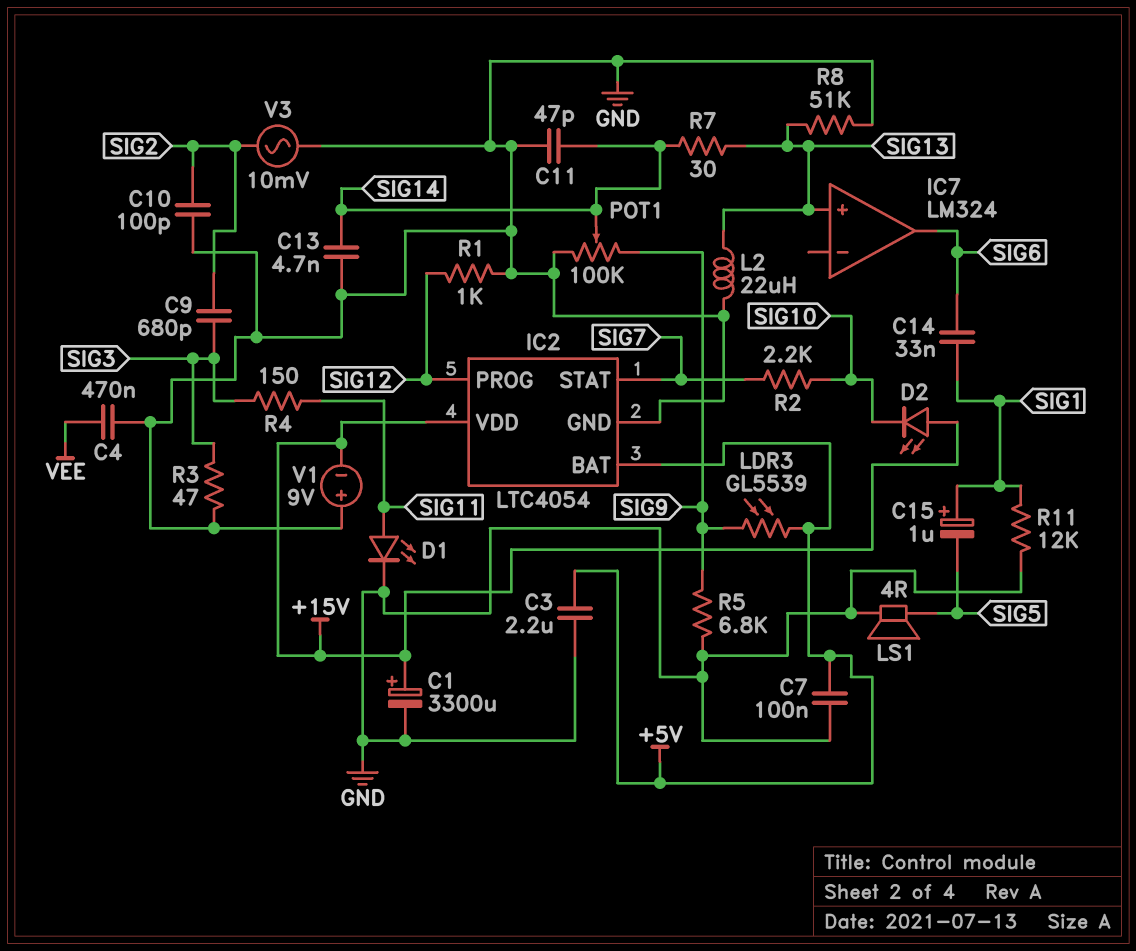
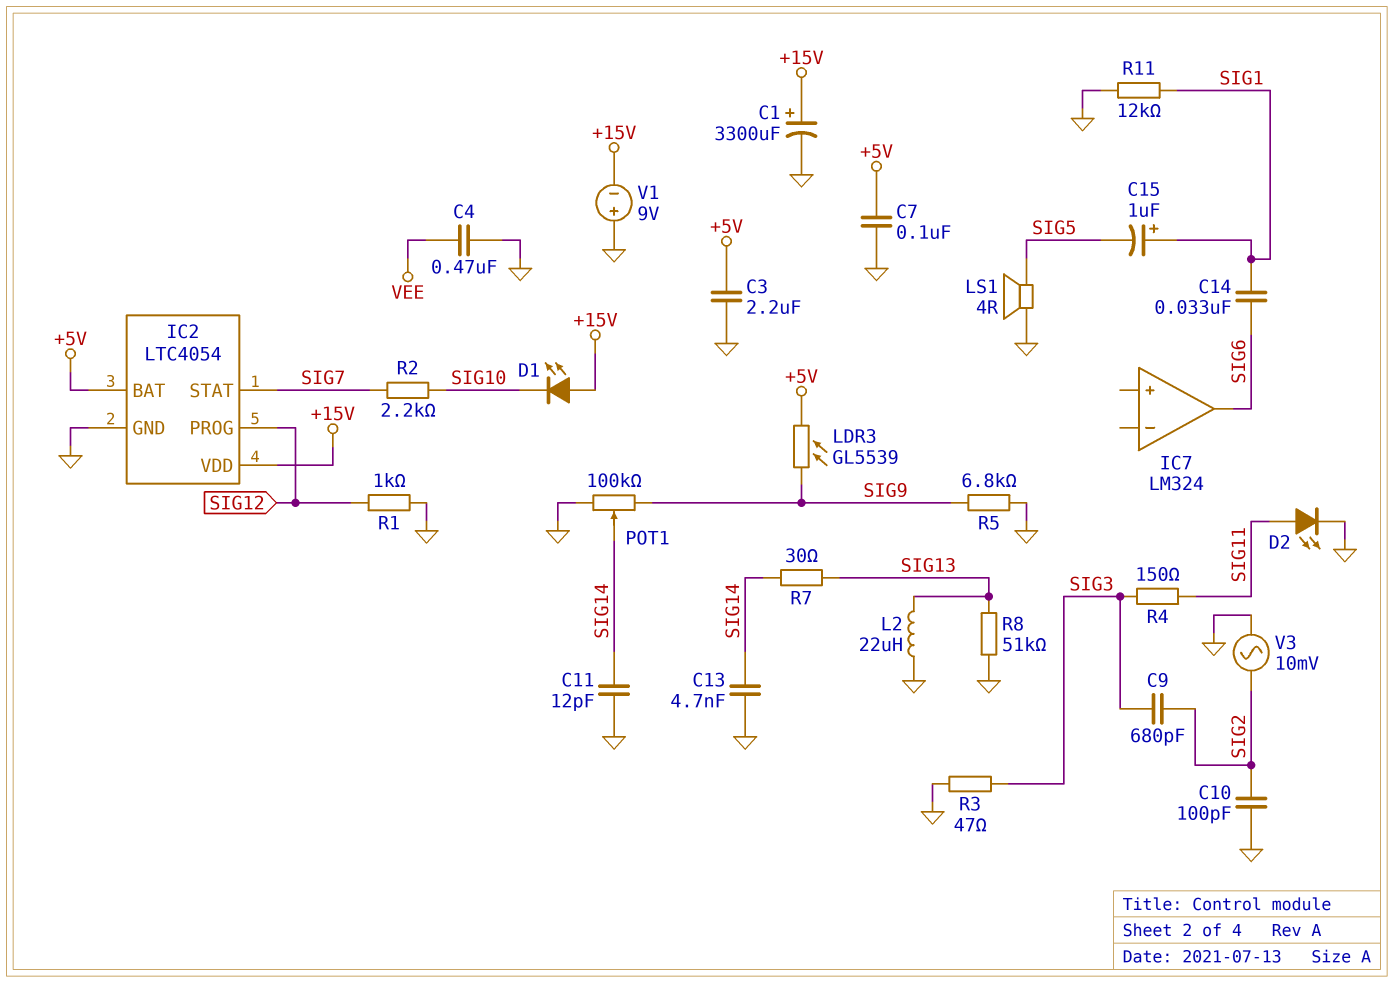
C11: 47pF (GND, SIG14) -> 12pF (GND, SIG14)
D1: LED (A SIG11, K GND) -> LED (A +15V, K SIG10)
D2: LED (A +15V, K SIG10) -> LED (A SIG11, K GND)
IC7 pin in+: SIG13 -> none

